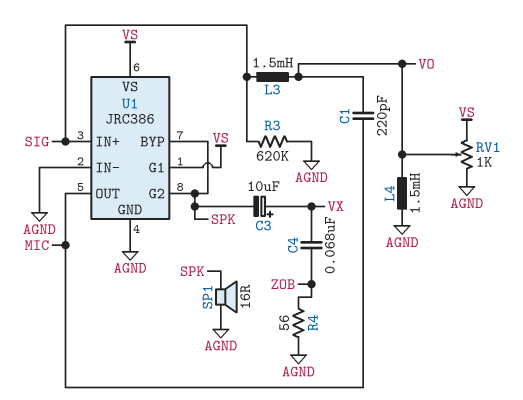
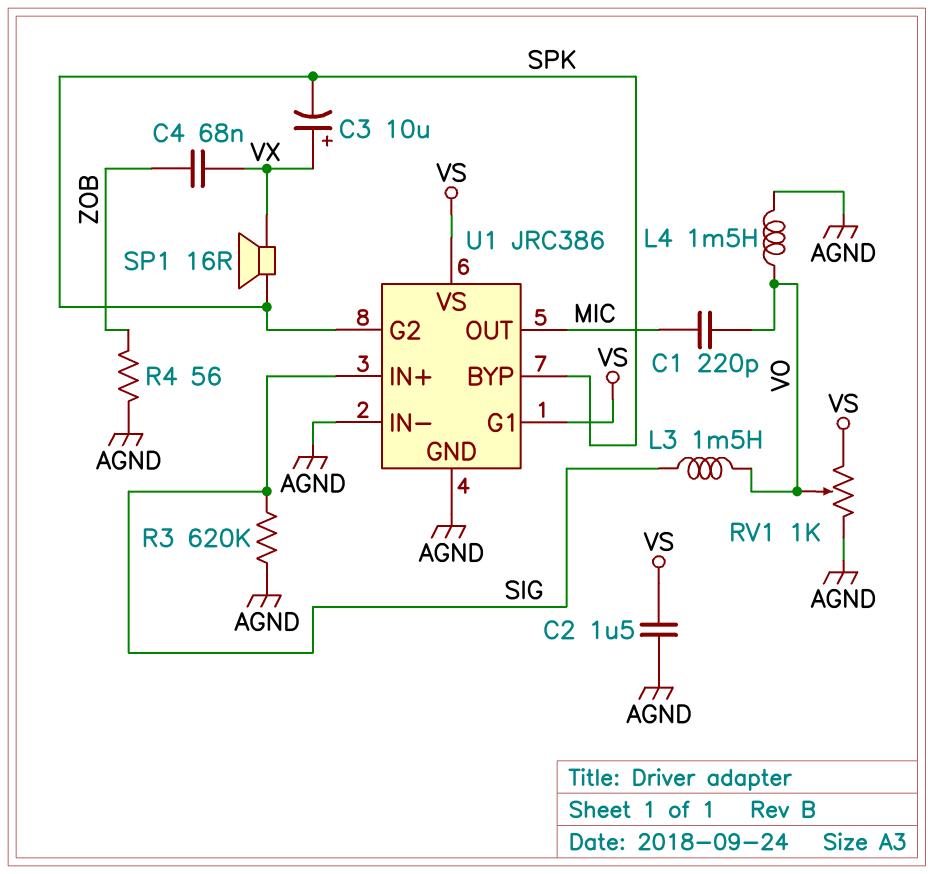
C2: none -> 1.5uF (AGND, VS)
SP1: speaker 16R (AGND, SPK) -> speaker 16R (SPK, VX)

